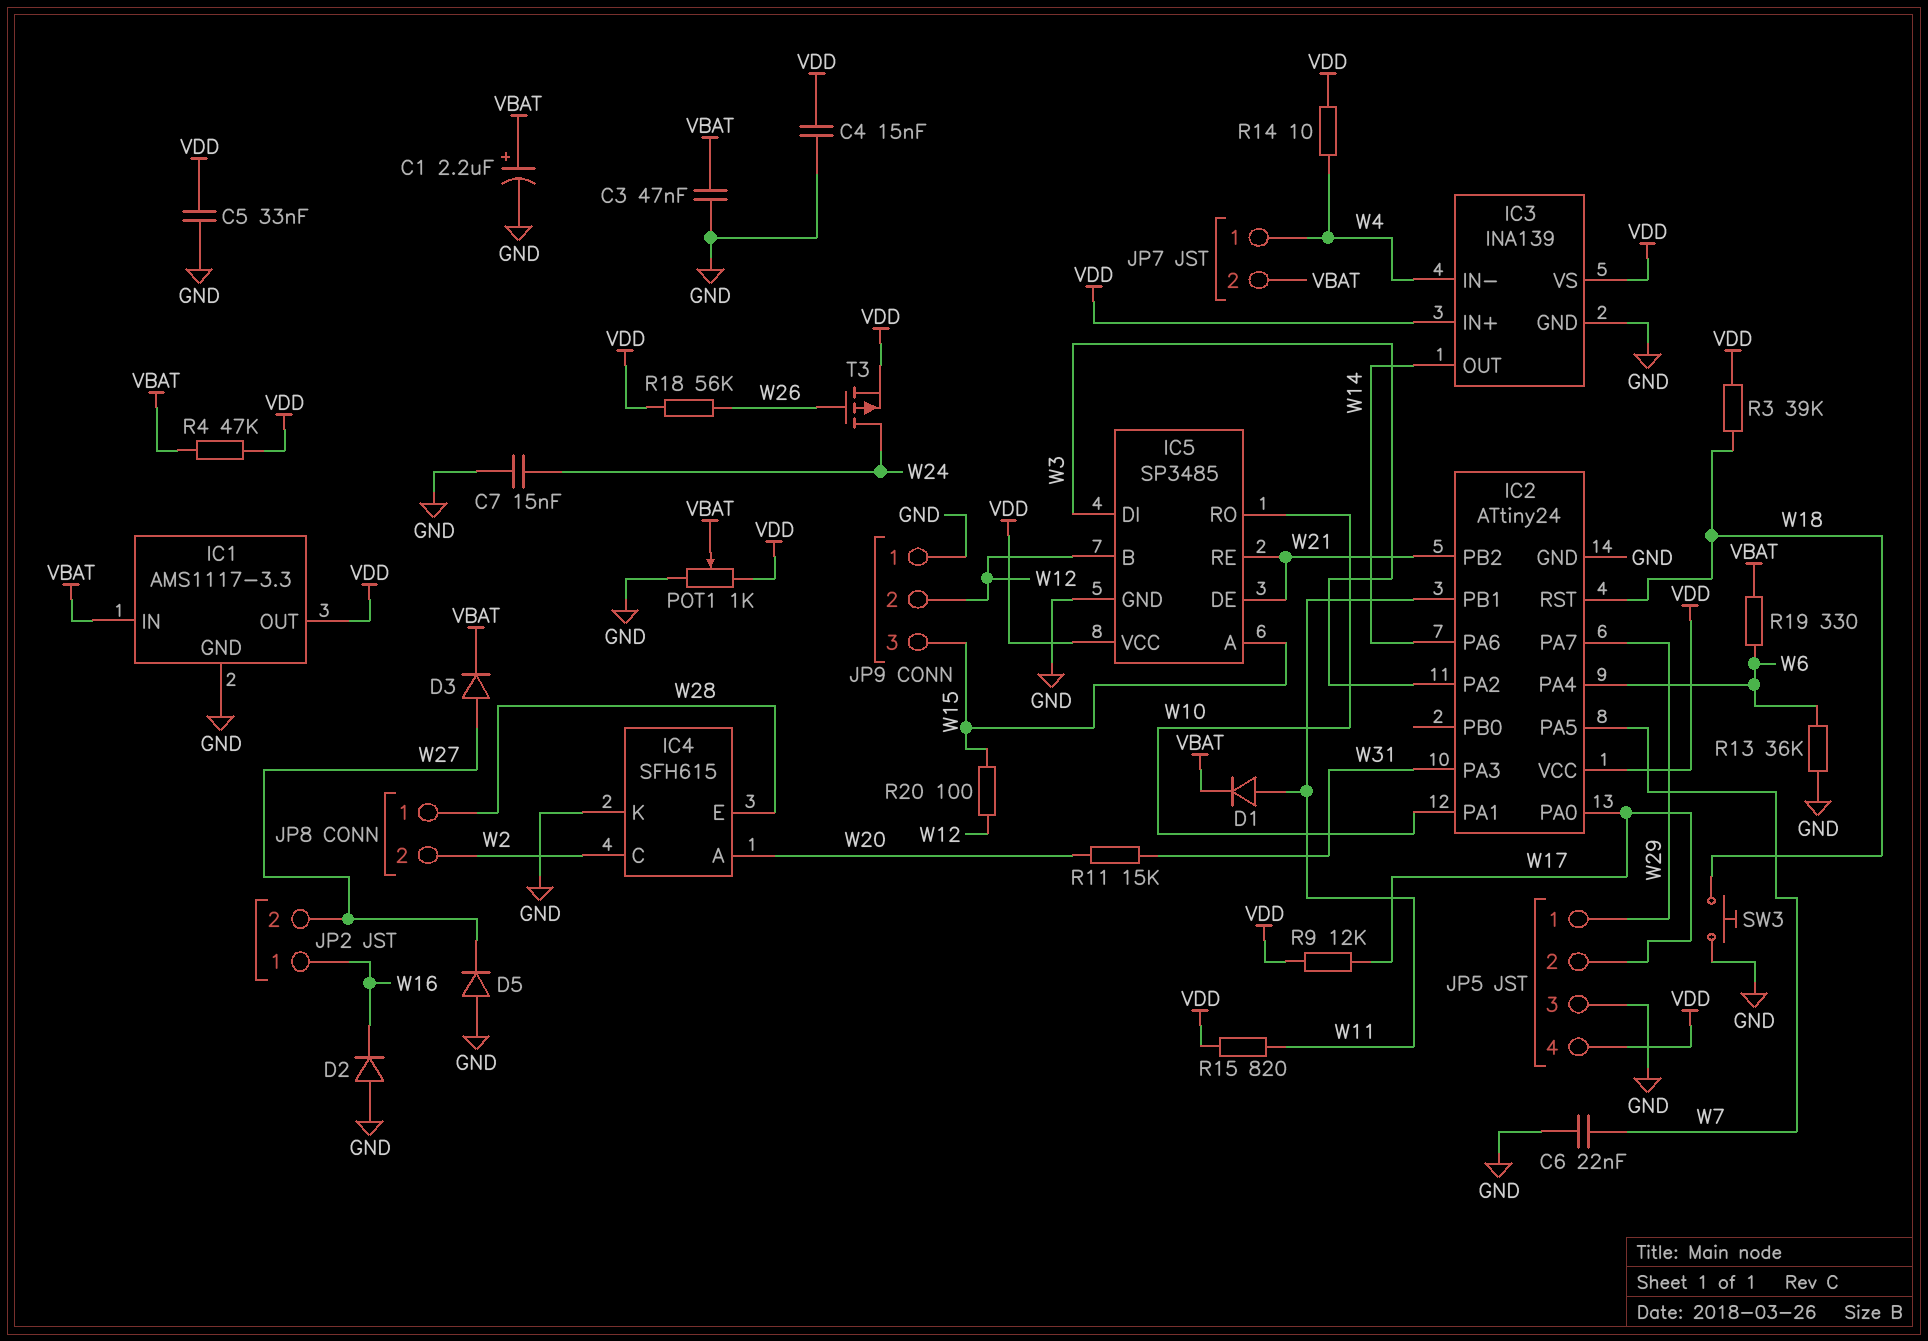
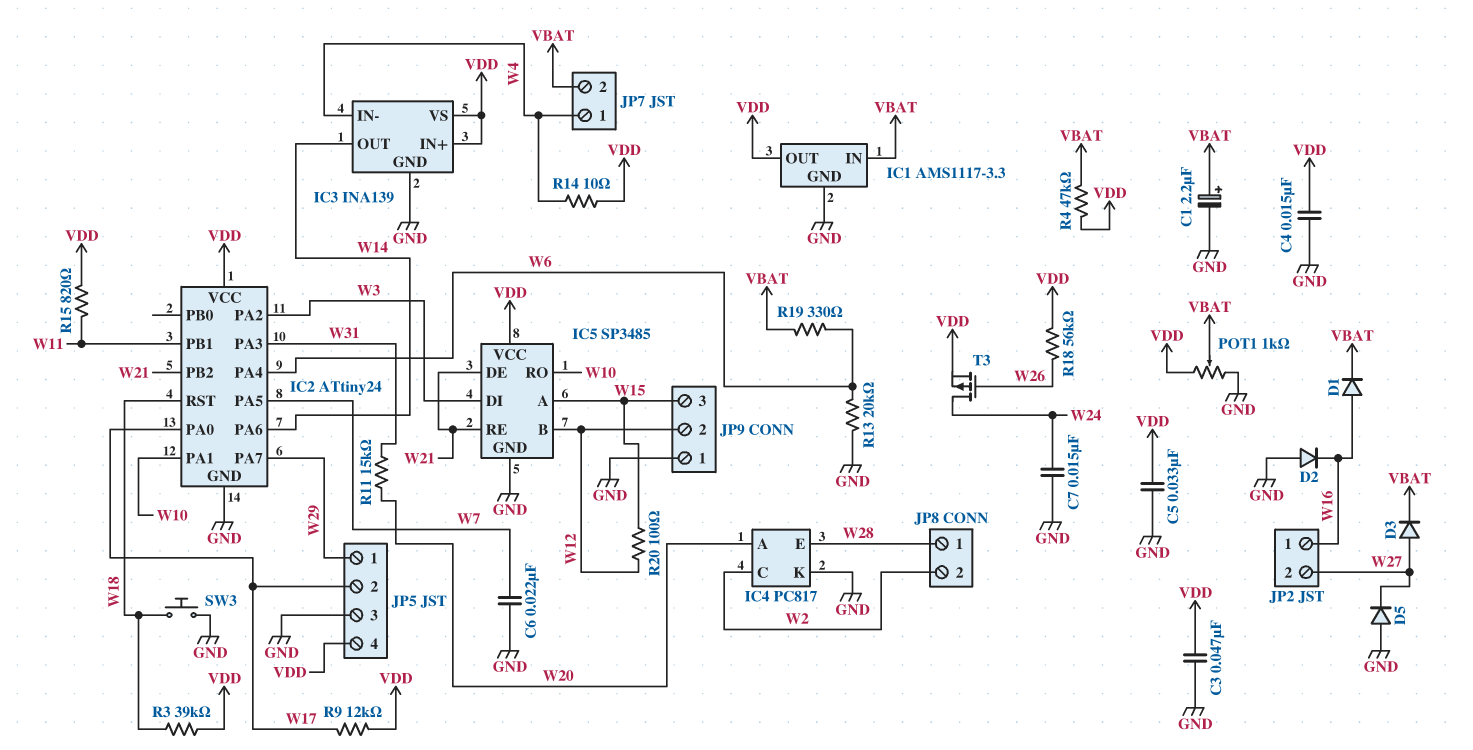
C3: 47nF (GND, VBAT) -> 47nF (GND, VDD)
D1: diode (A W11, K VBAT) -> diode (A W16, K VBAT)
IC4: SFH615 -> PC817
R13: 36k (GND, W6) -> 20k (GND, W6)

